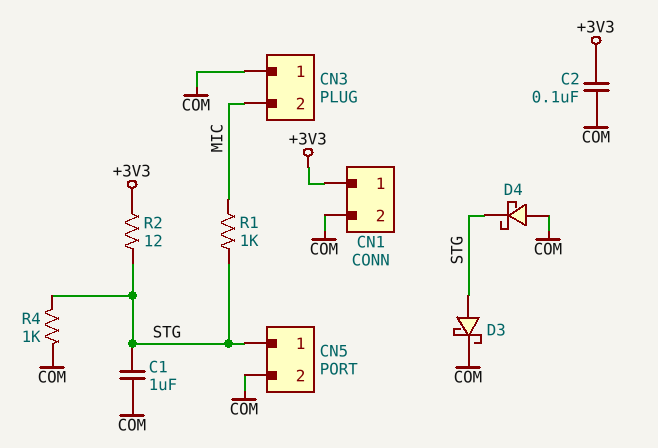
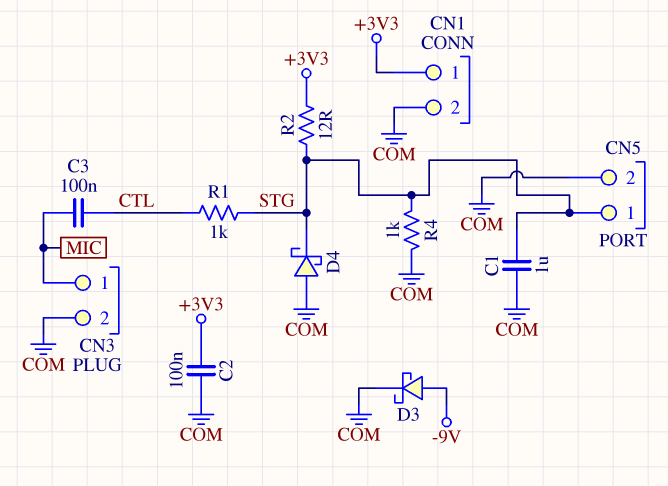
C3: none -> 100nF (CTL, MIC)
CN3 pin 1: COM -> MIC
CN3 pin 2: MIC -> COM
D3: schottky (A STG, K COM) -> schottky (A -9V, K COM)
R1: 1k (MIC, STG) -> 1k (CTL, STG)

